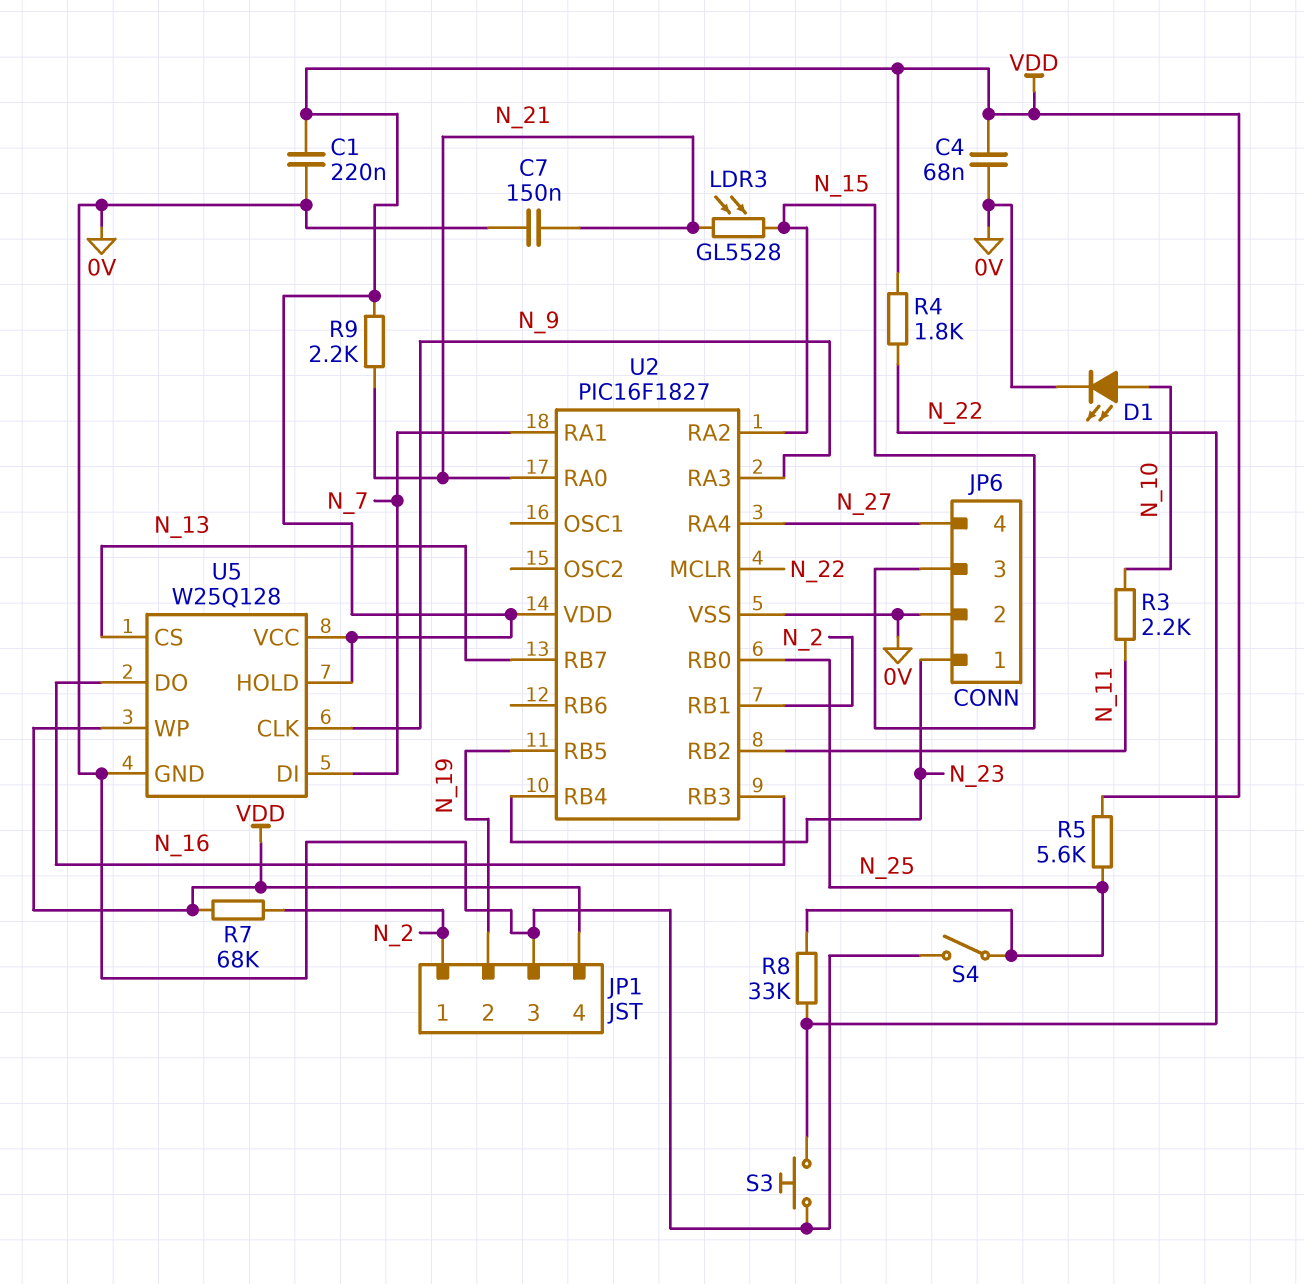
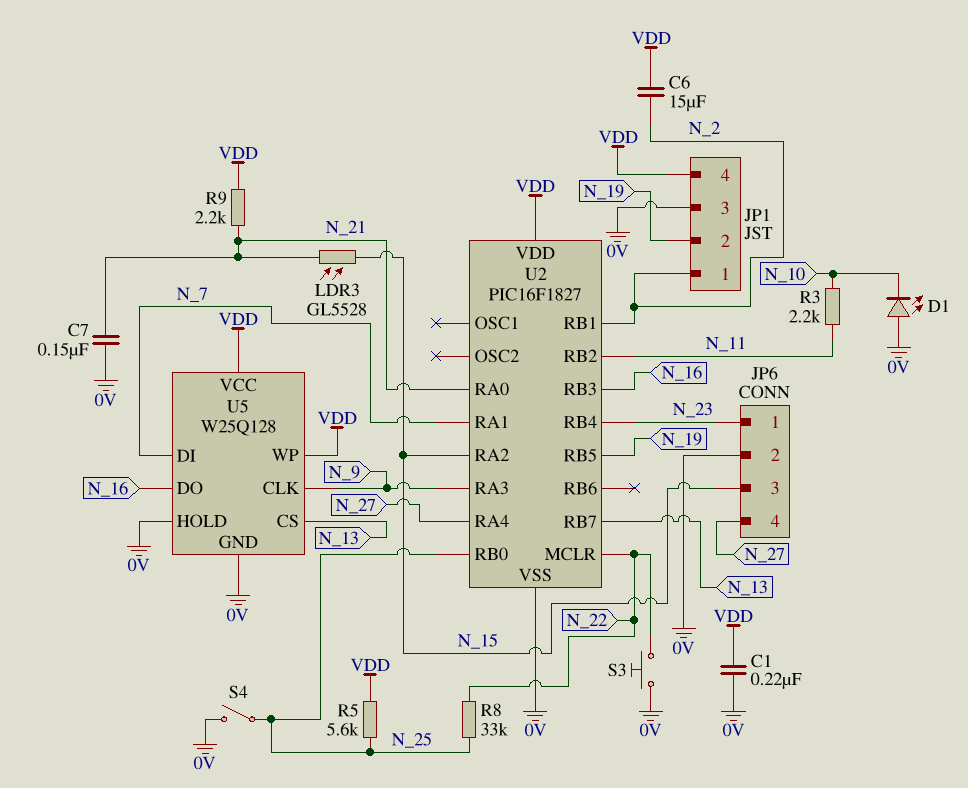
C4: 68nF (0V, VDD) -> none
C6: none -> 15uF (N_2, VDD)
D1: LED (A N_10, K 0V) -> LED (A 0V, K N_10)
R4: 1.8k (N_22, VDD) -> none
R7: 68k (N_2, VDD) -> none
U5 pin HOLD: VDD -> 0V

